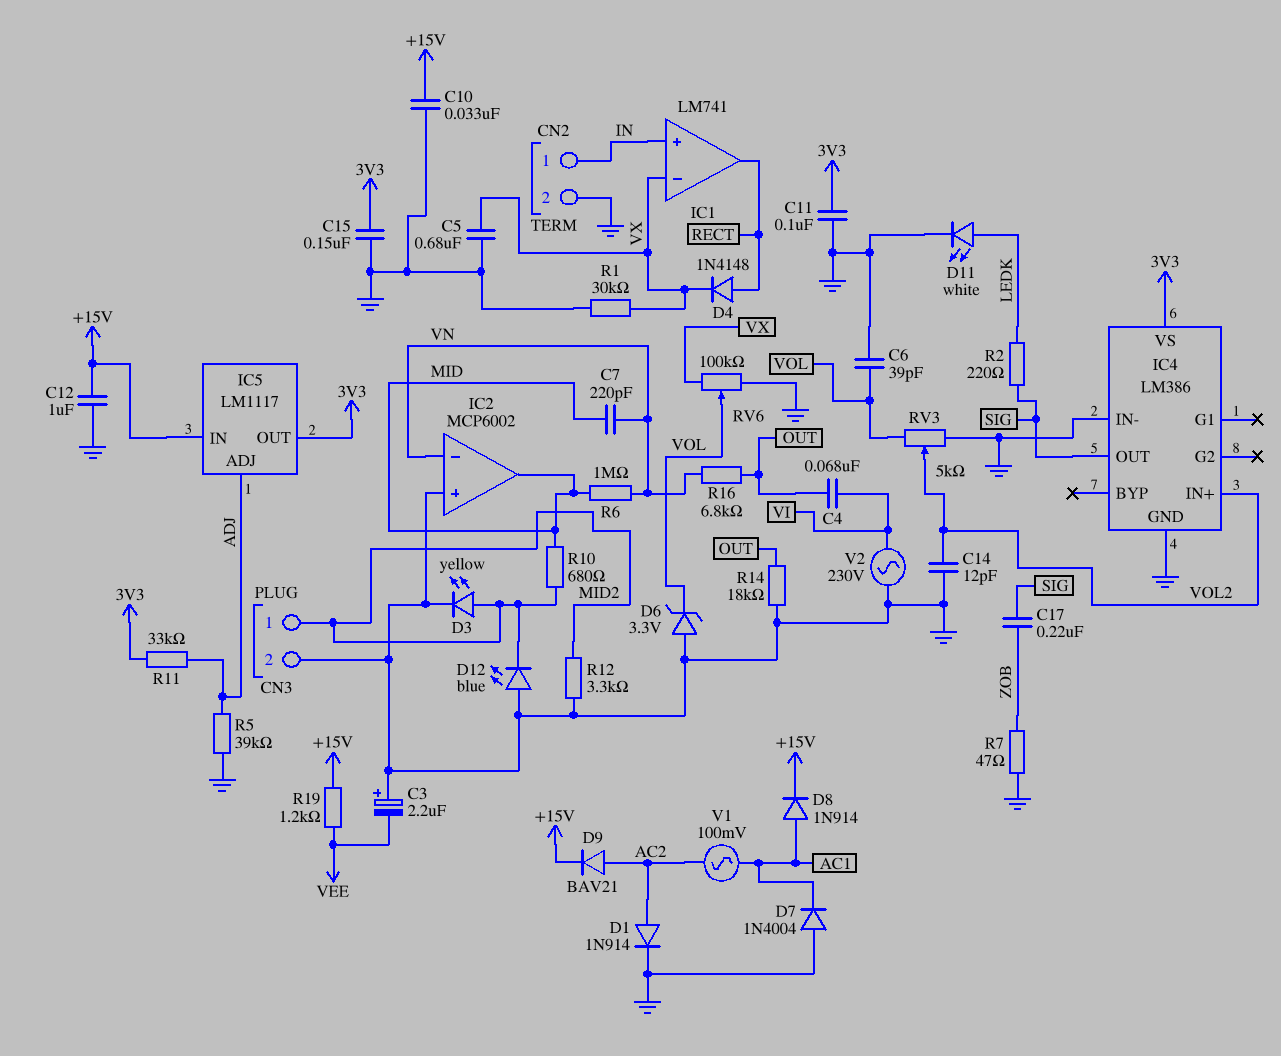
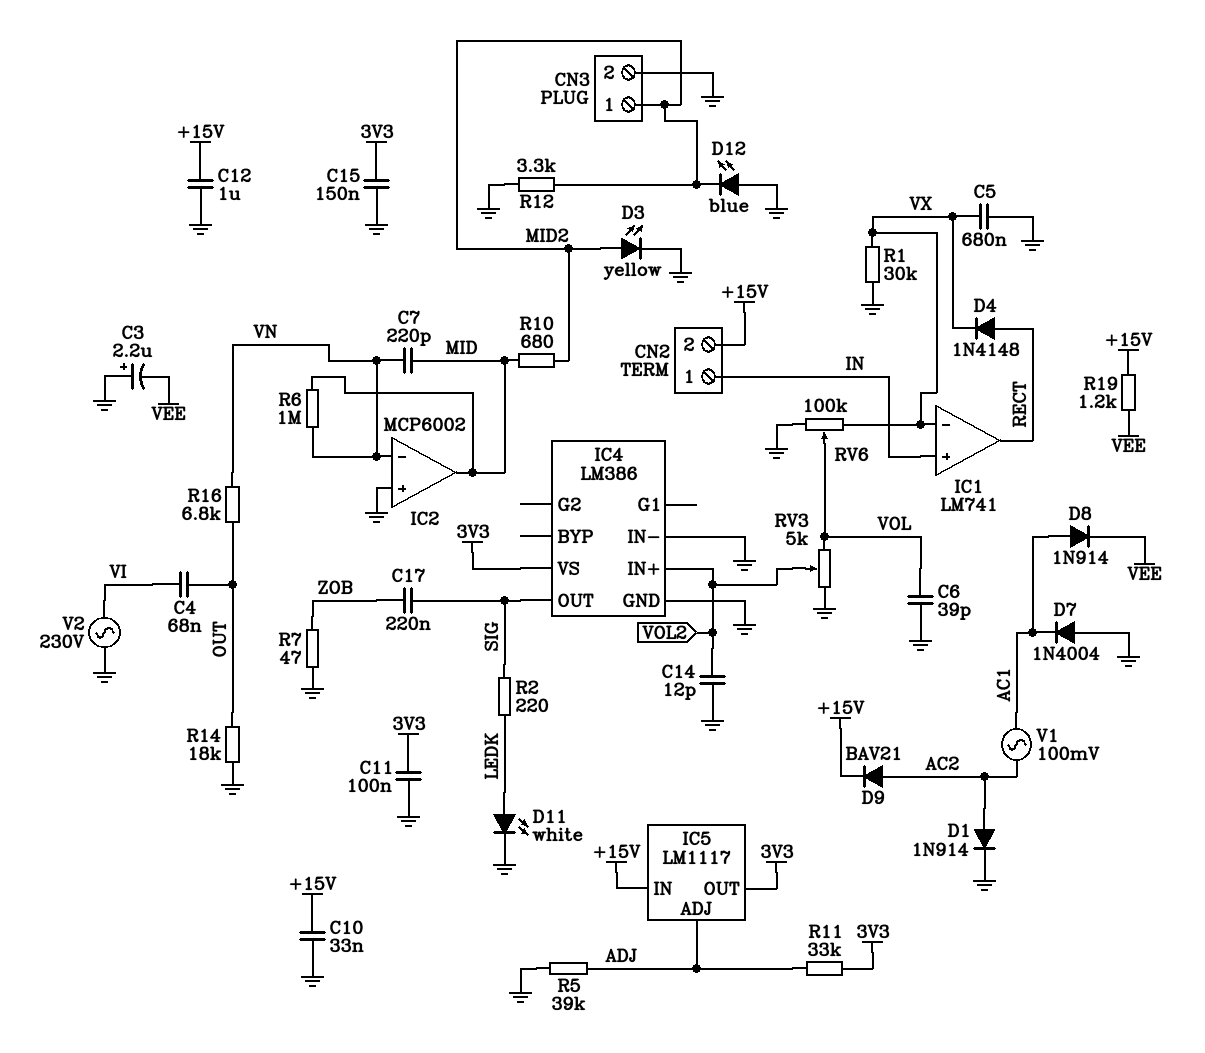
CN2 pin 2: GND -> +15V
D6: zener 3.3V (A GND, K VOL) -> none
D8: diode 1N914 (A AC1, K +15V) -> diode 1N914 (A AC1, K VEE)

